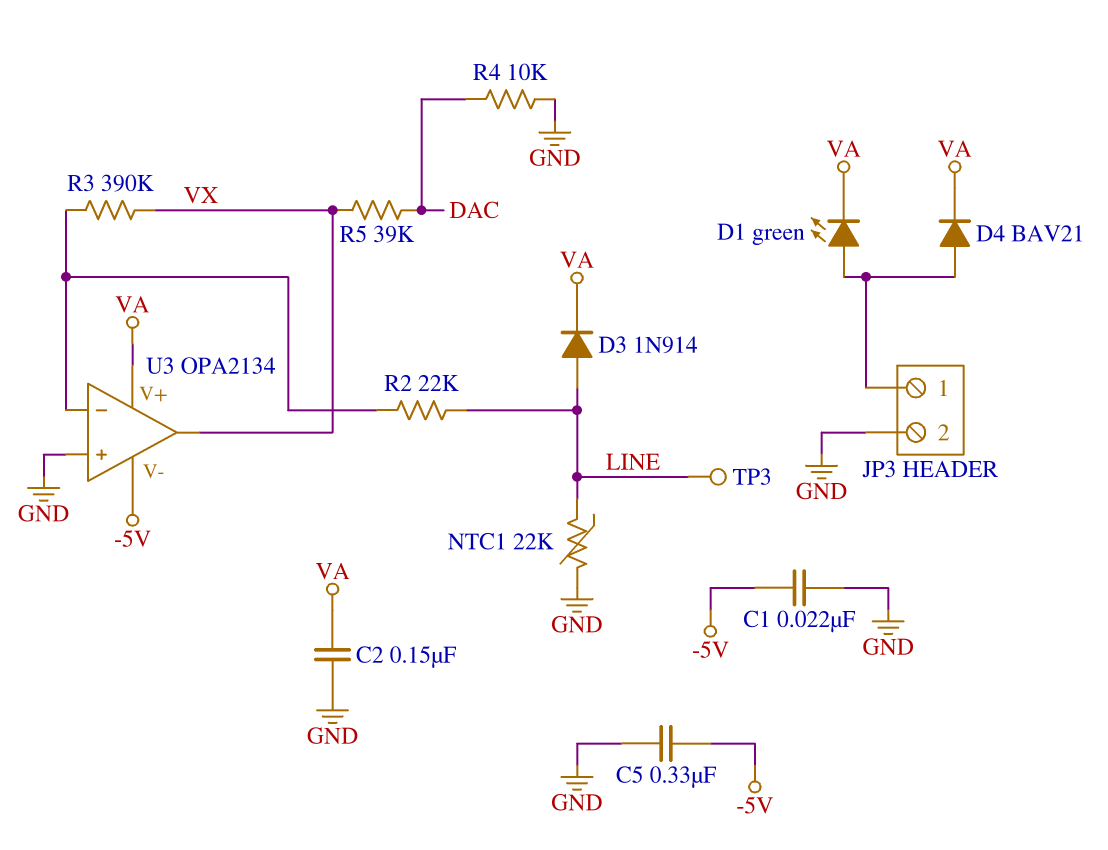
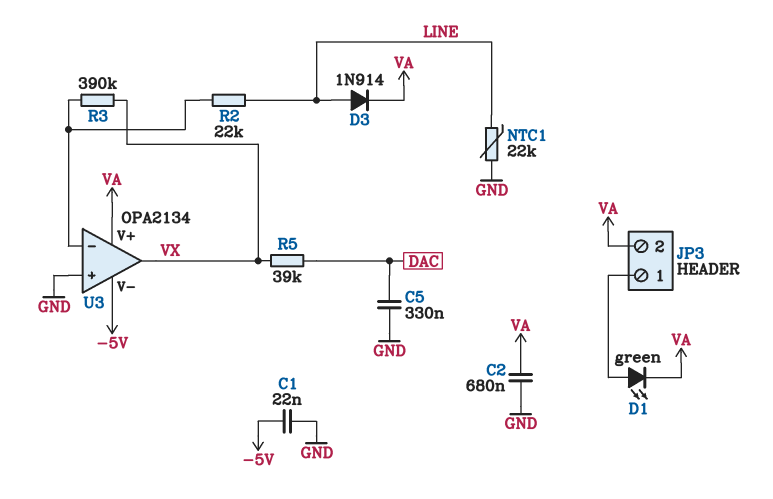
C2: 150nF (GND, VA) -> 680nF (GND, VA)
C5: 330nF (-5V, GND) -> 330nF (DAC, GND)
D4: diode BAV21 (A JP3/1, K VA) -> none
JP3 pin 2: GND -> VA
R4: 10k (DAC, GND) -> none
TP3: test point (LINE) -> none

